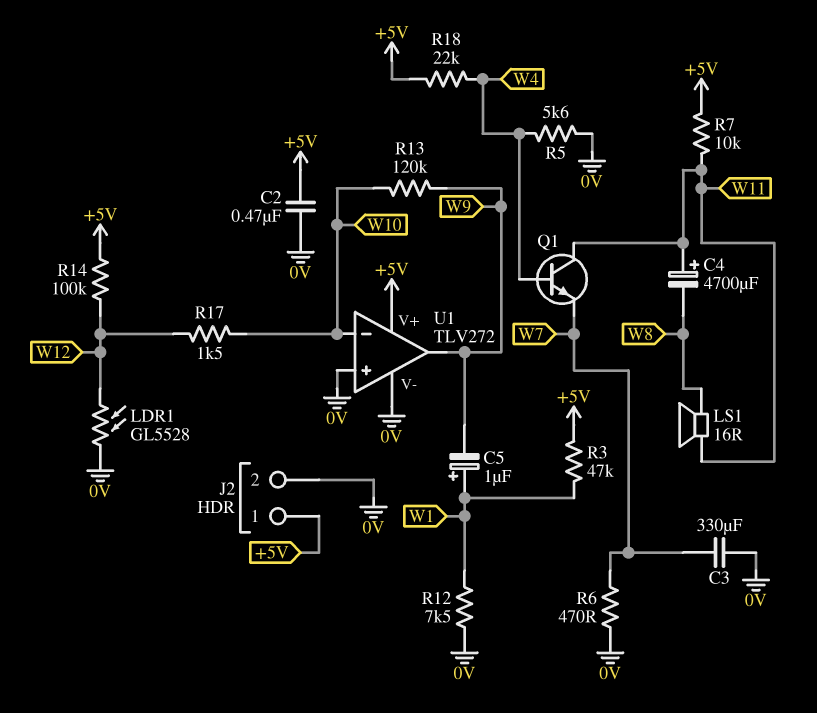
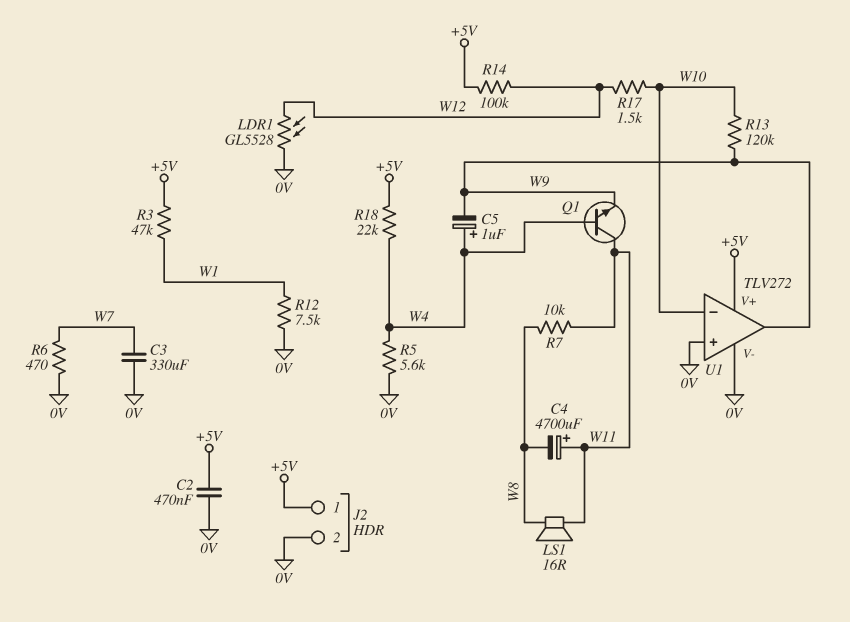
C5: 1uF (plus W1, minus W9) -> 1uF (plus W4, minus W9)
Q1: NPN (B W4, C W11, E W7) -> NPN (B W4, C W11, E W9)
R7: 10k (+5V, W11) -> 10k (W8, W11)

